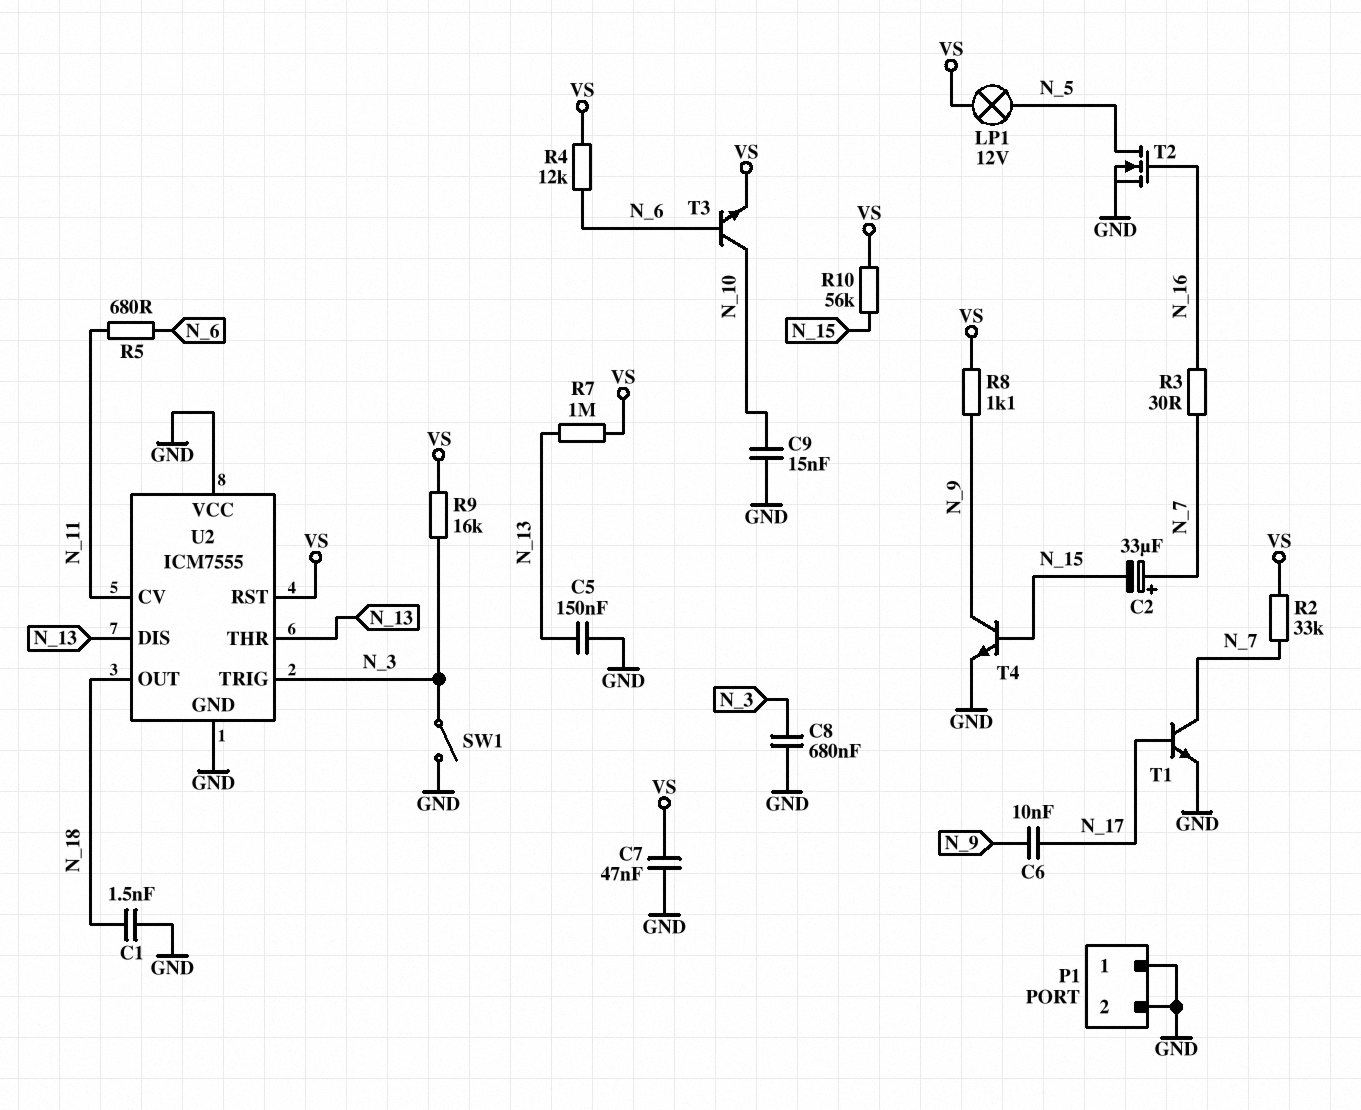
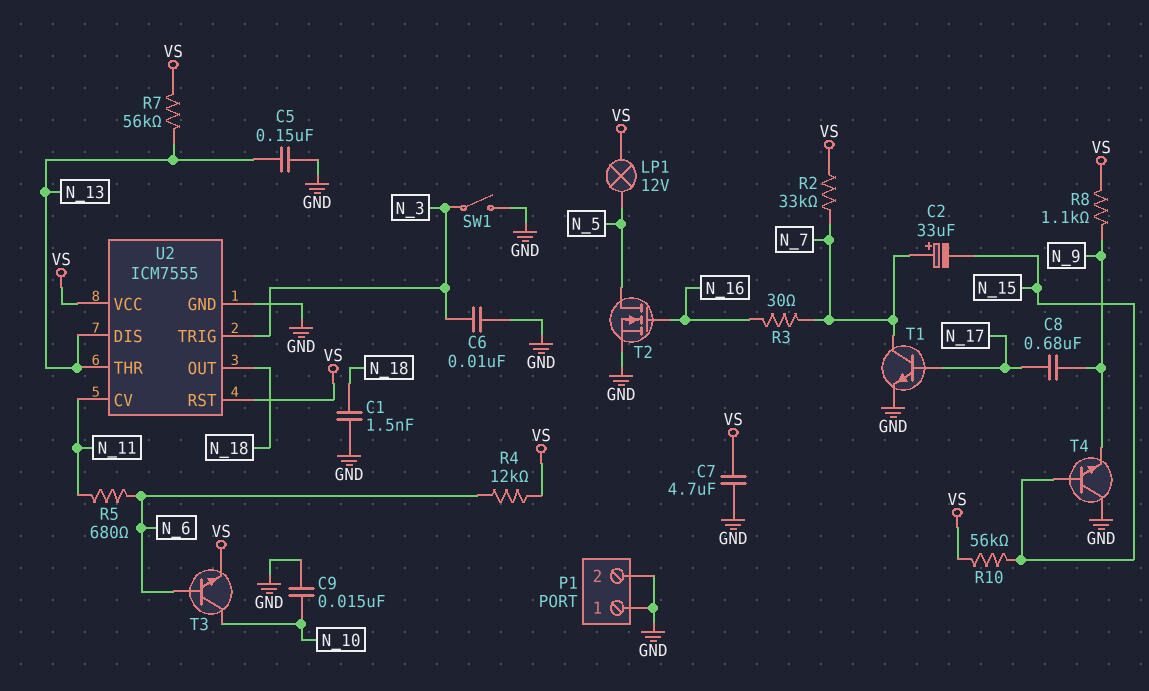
C6: 10nF (N_9, N_17) -> 10nF (GND, N_3)
C7: 47nF (GND, VS) -> 4.7uF (GND, VS)
C8: 680nF (GND, N_3) -> 680nF (N_9, N_17)
R7: 1M (N_13, VS) -> 56k (N_13, VS)
R9: 16k (N_3, VS) -> none
T4: NPN (B N_15, C N_9, E GND) -> NPN (B N_15, C GND, E N_9)
U2 pin VCC: GND -> VS

